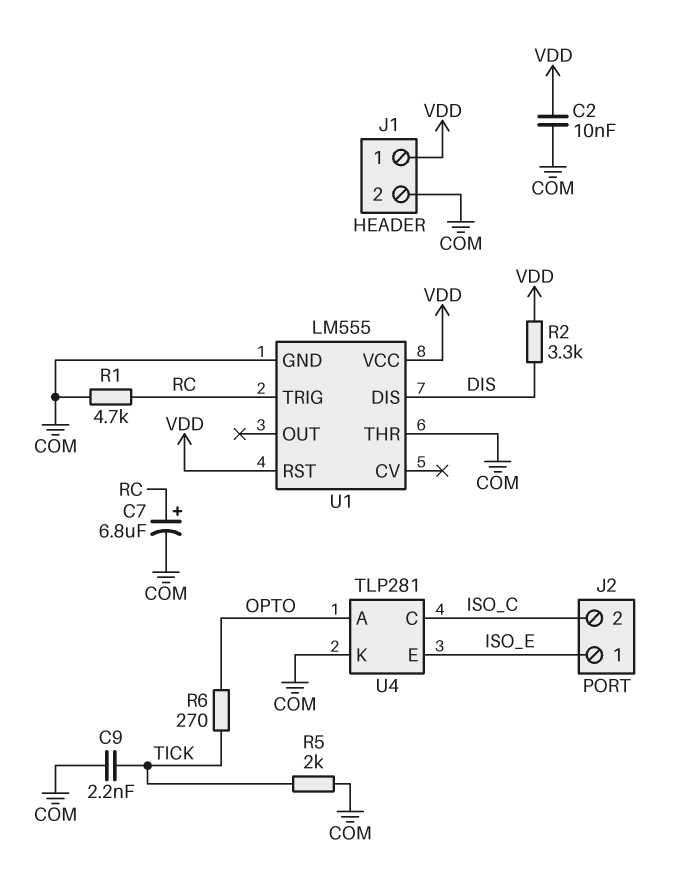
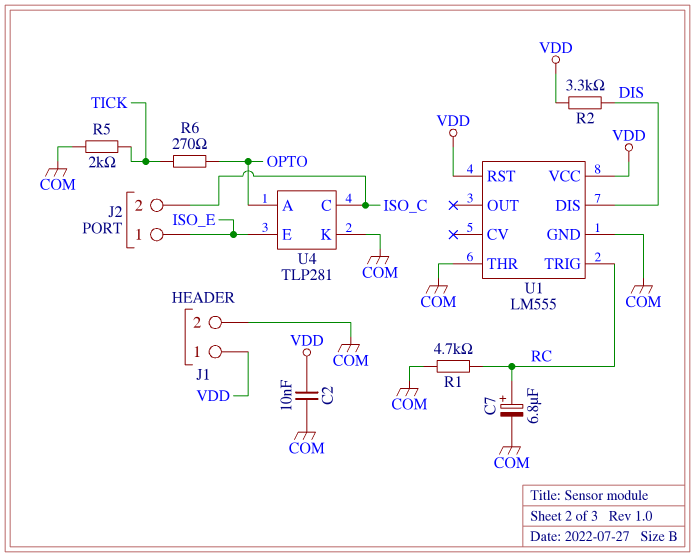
C9: 2.2nF (COM, TICK) -> none

